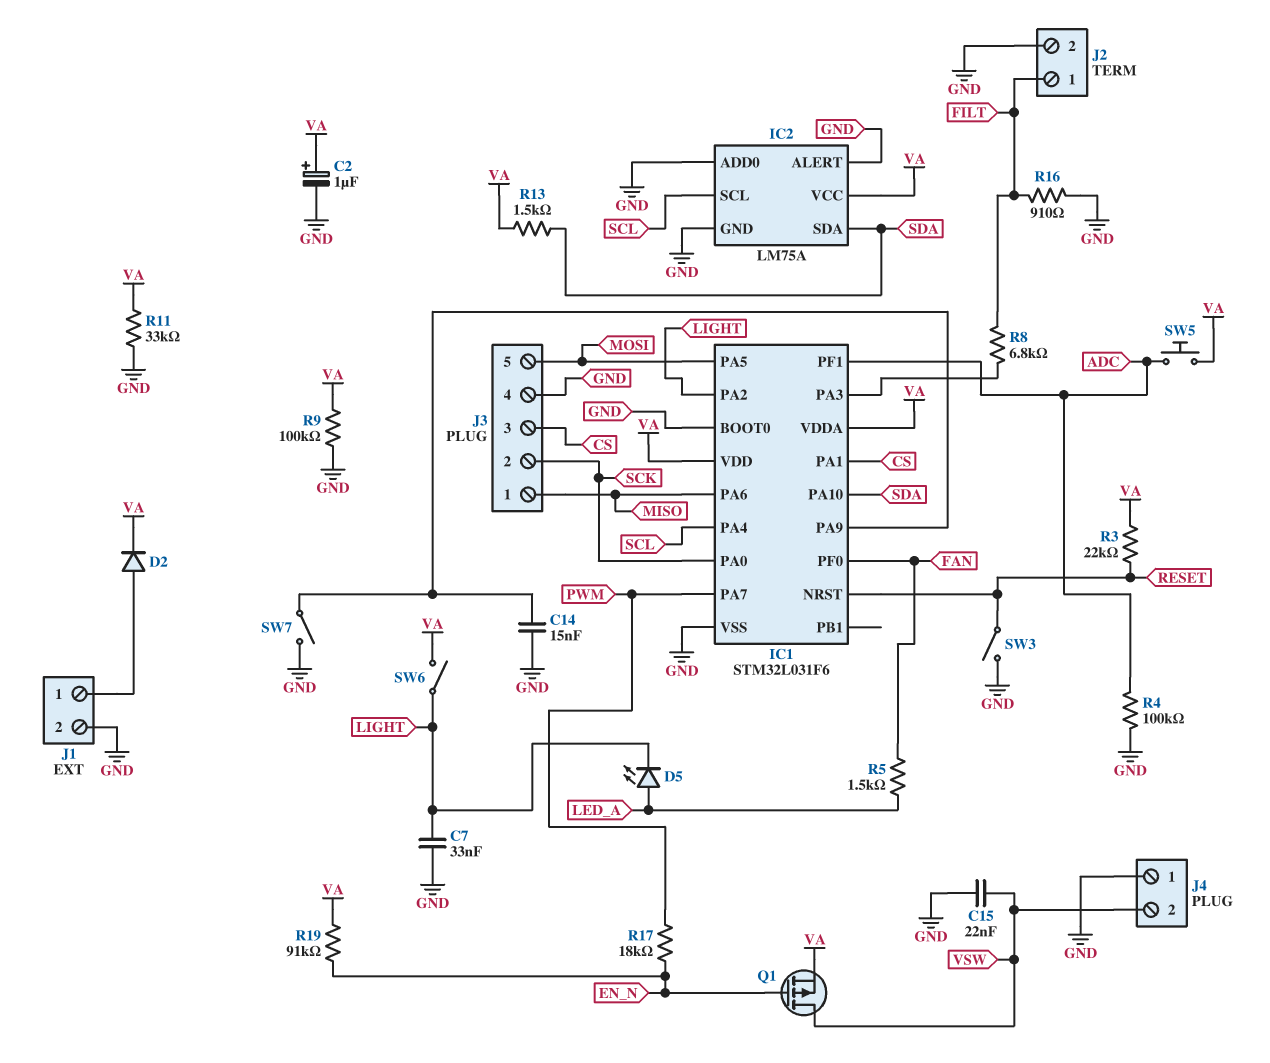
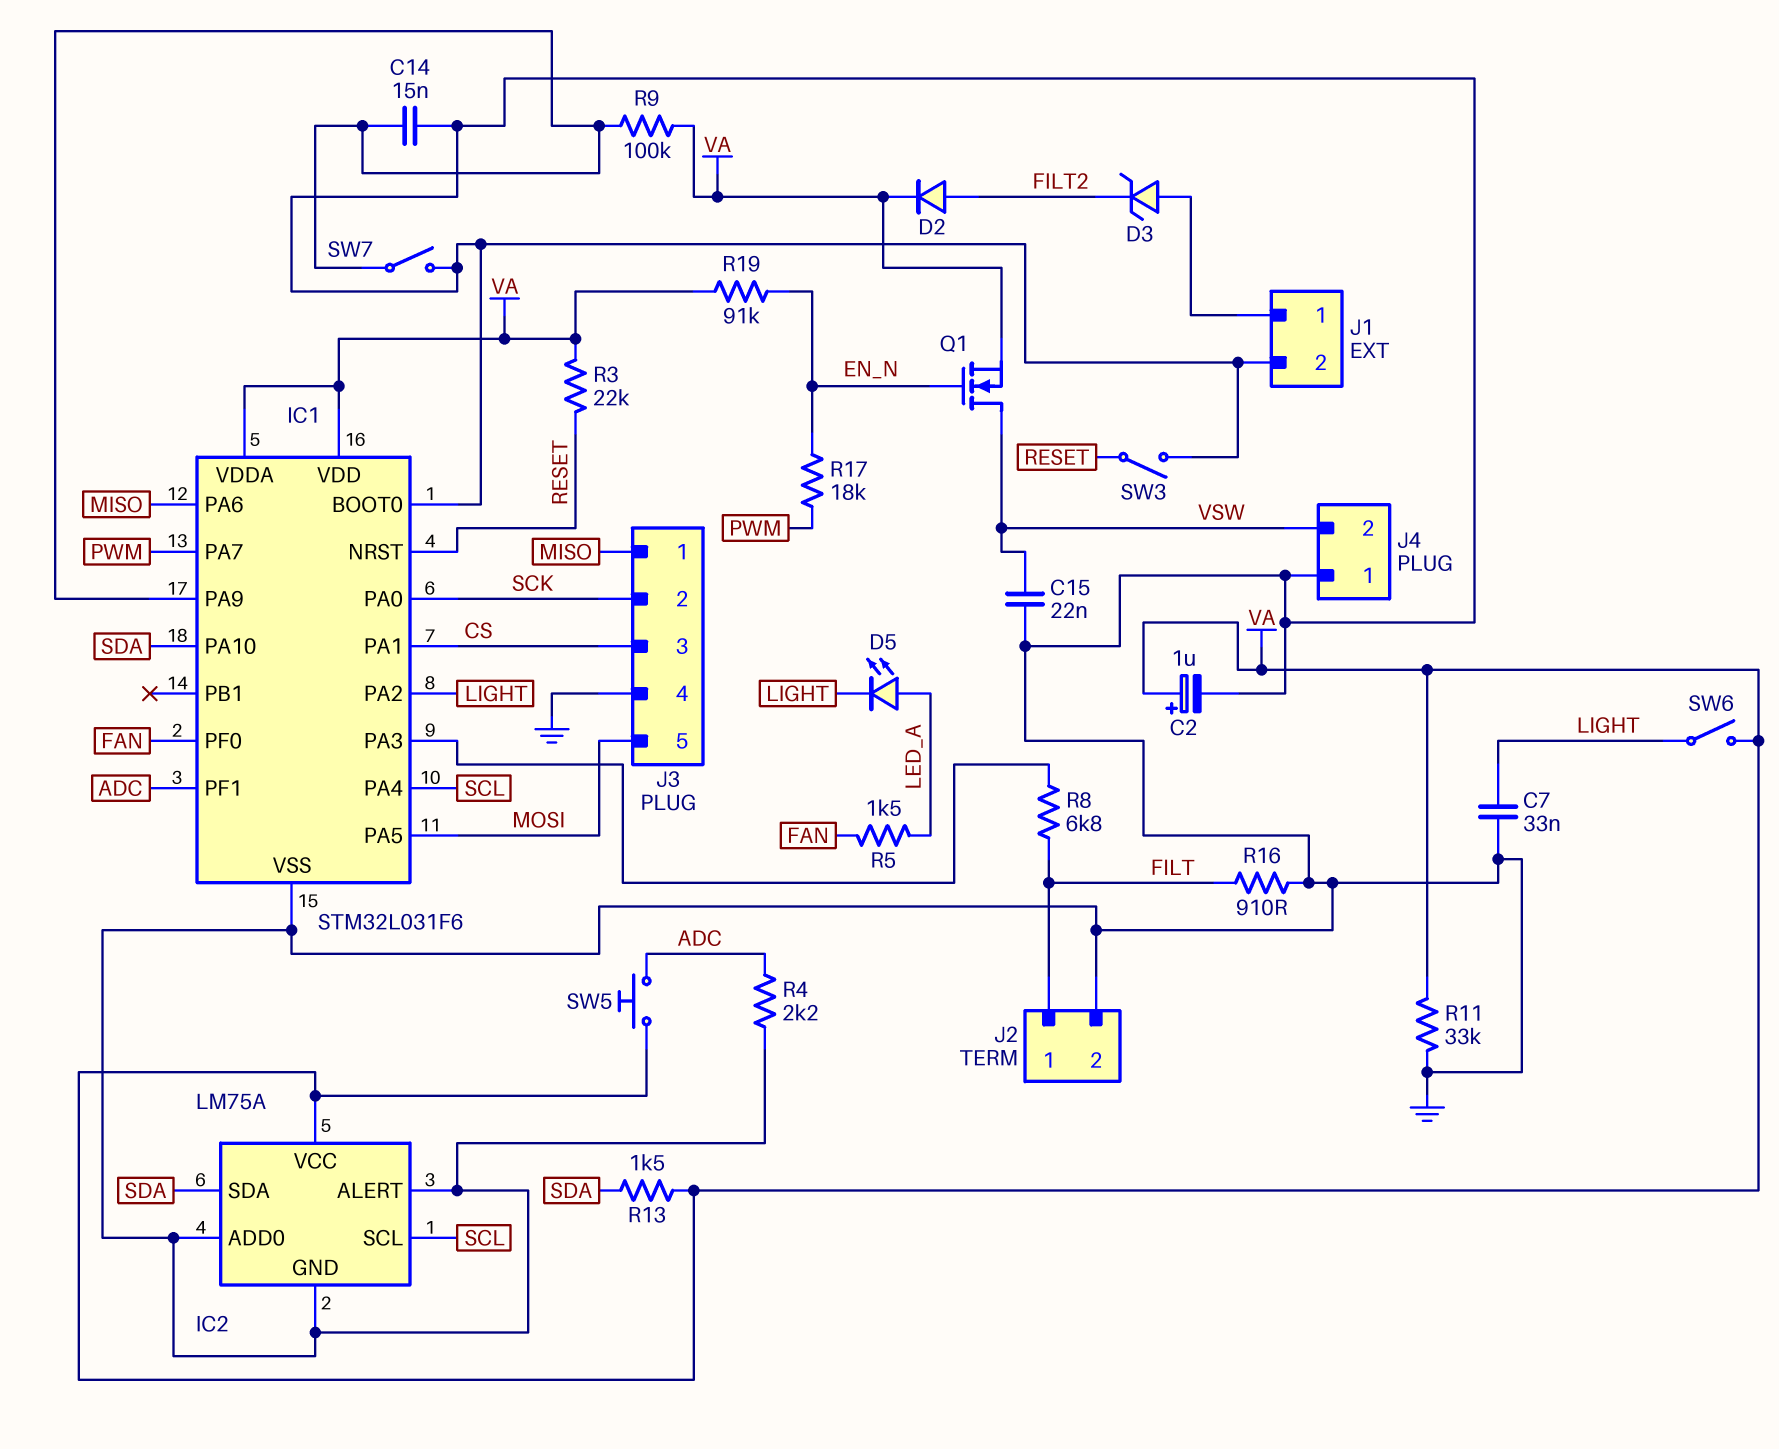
D2: diode (A J1/1, K VA) -> diode (A FILT2, K VA)
D3: none -> zener (A J1/1, K FILT2)
Q1: PMOS (G EN_N, D VSW, S VA) -> NMOS (G EN_N, D VSW, S VA)
R4: 100k (ADC, GND) -> 2.2k (ADC, GND)
R9: 100k (GND, VA) -> 100k (IC1/PA9, VA)

